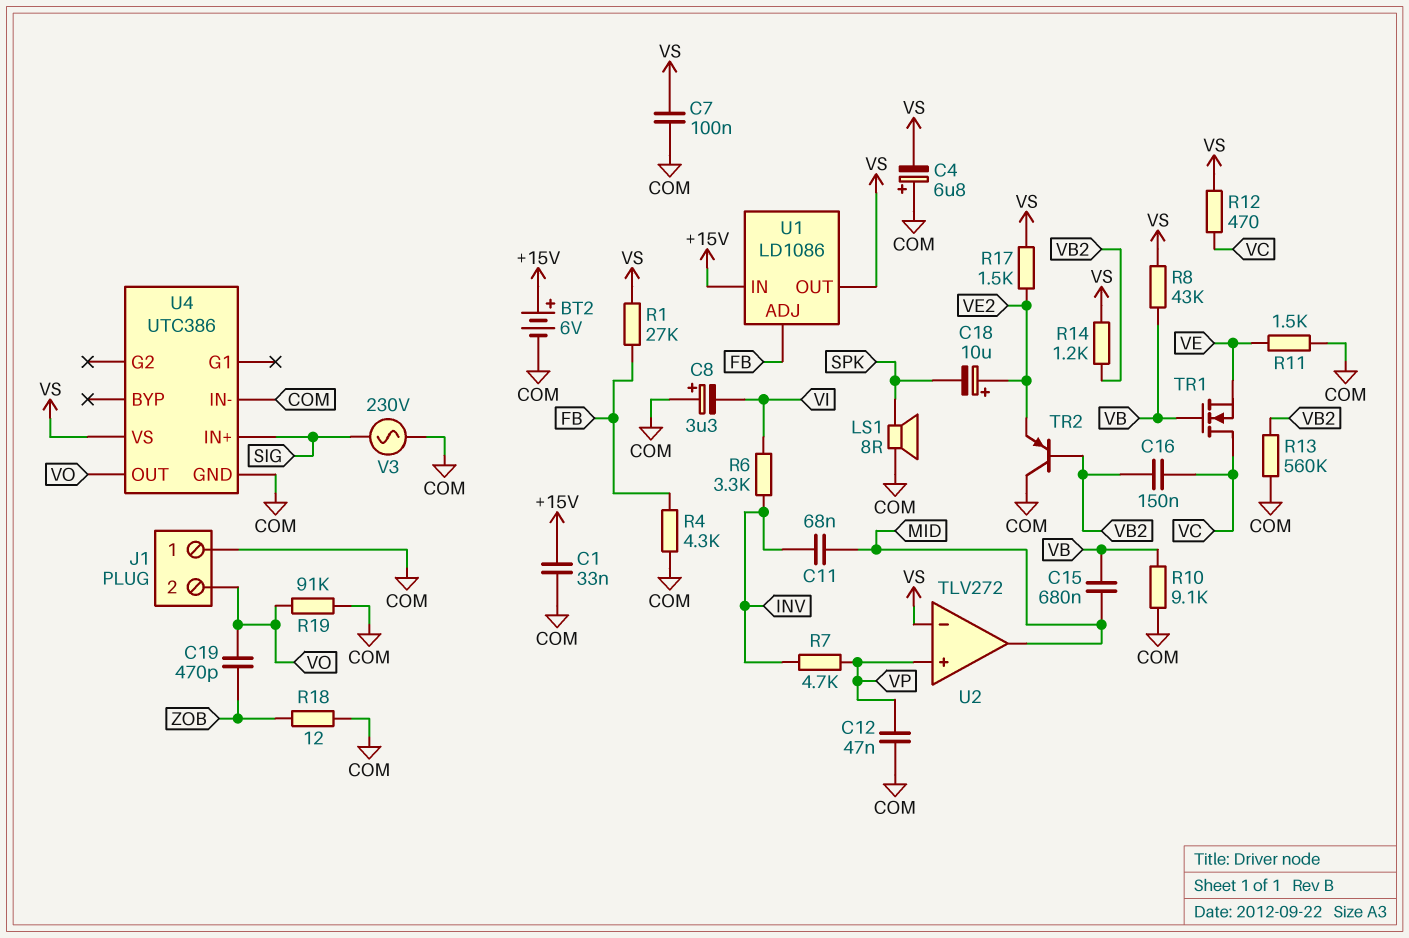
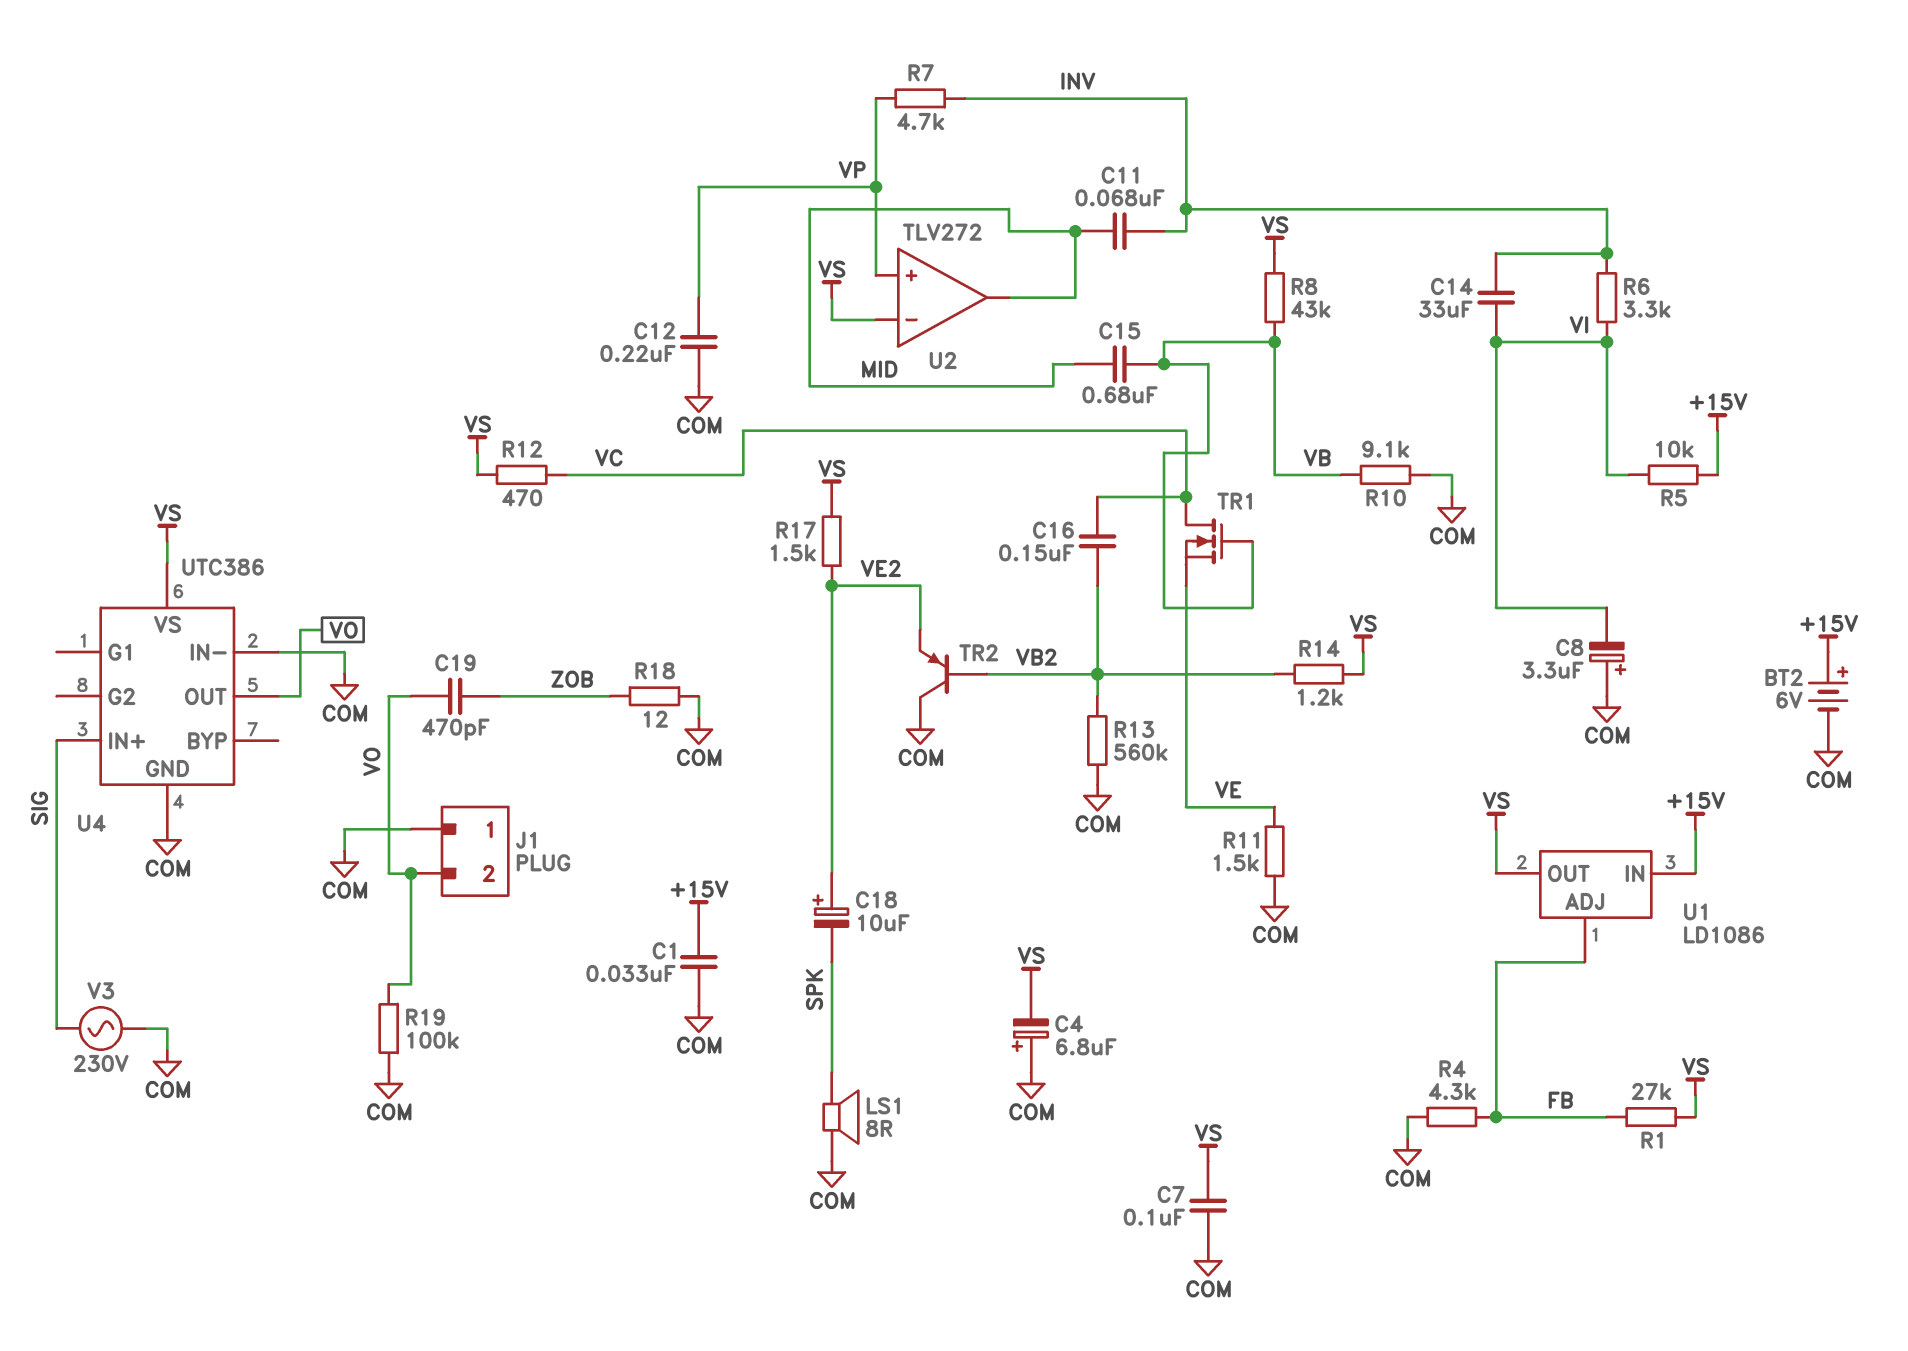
C12: 47nF (COM, VP) -> 220nF (COM, VP)
C14: none -> 33uF (INV, VI)
R5: none -> 10k (+15V, VI)
R19: 91k (COM, VO) -> 100k (COM, VO)

